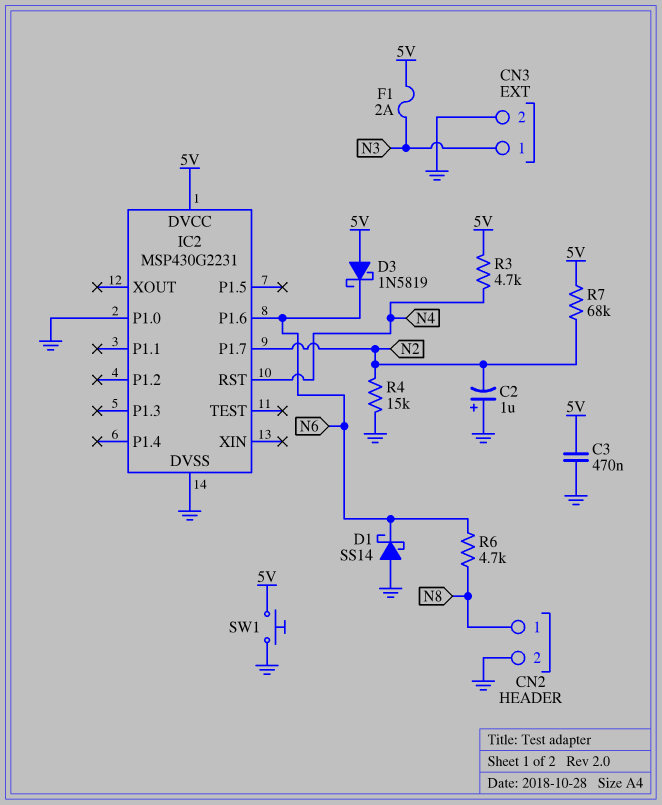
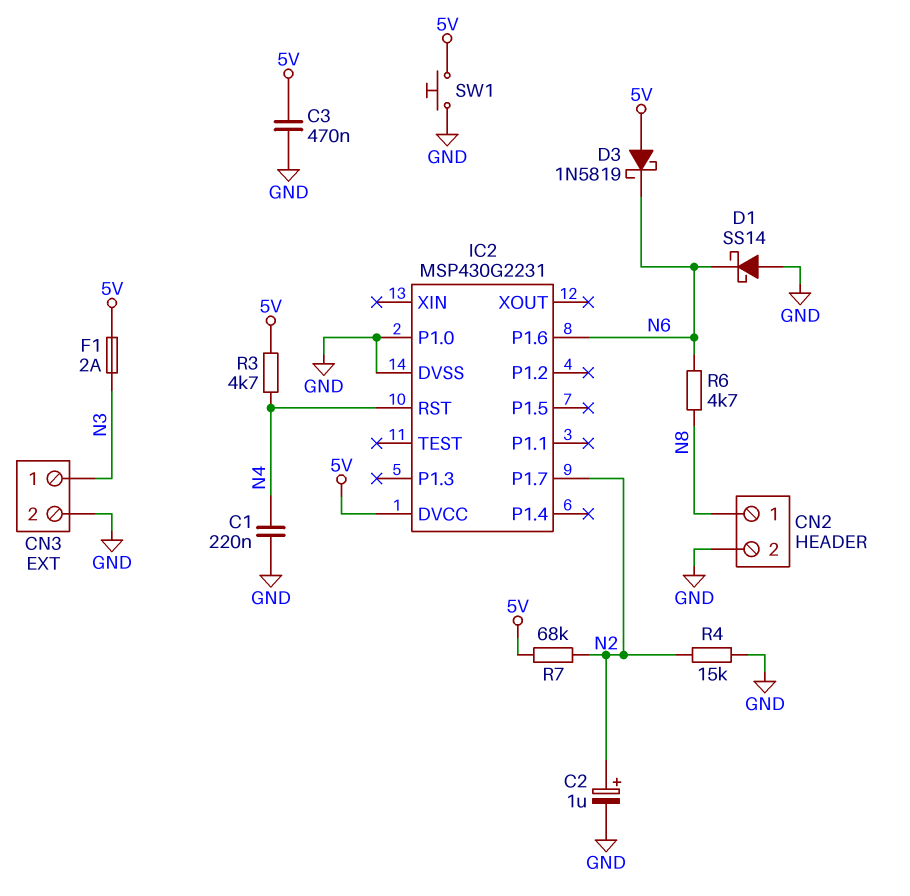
C1: none -> 220nF (GND, N4)
C2: 1uF (plus GND, minus N2) -> 1uF (plus N2, minus GND)

